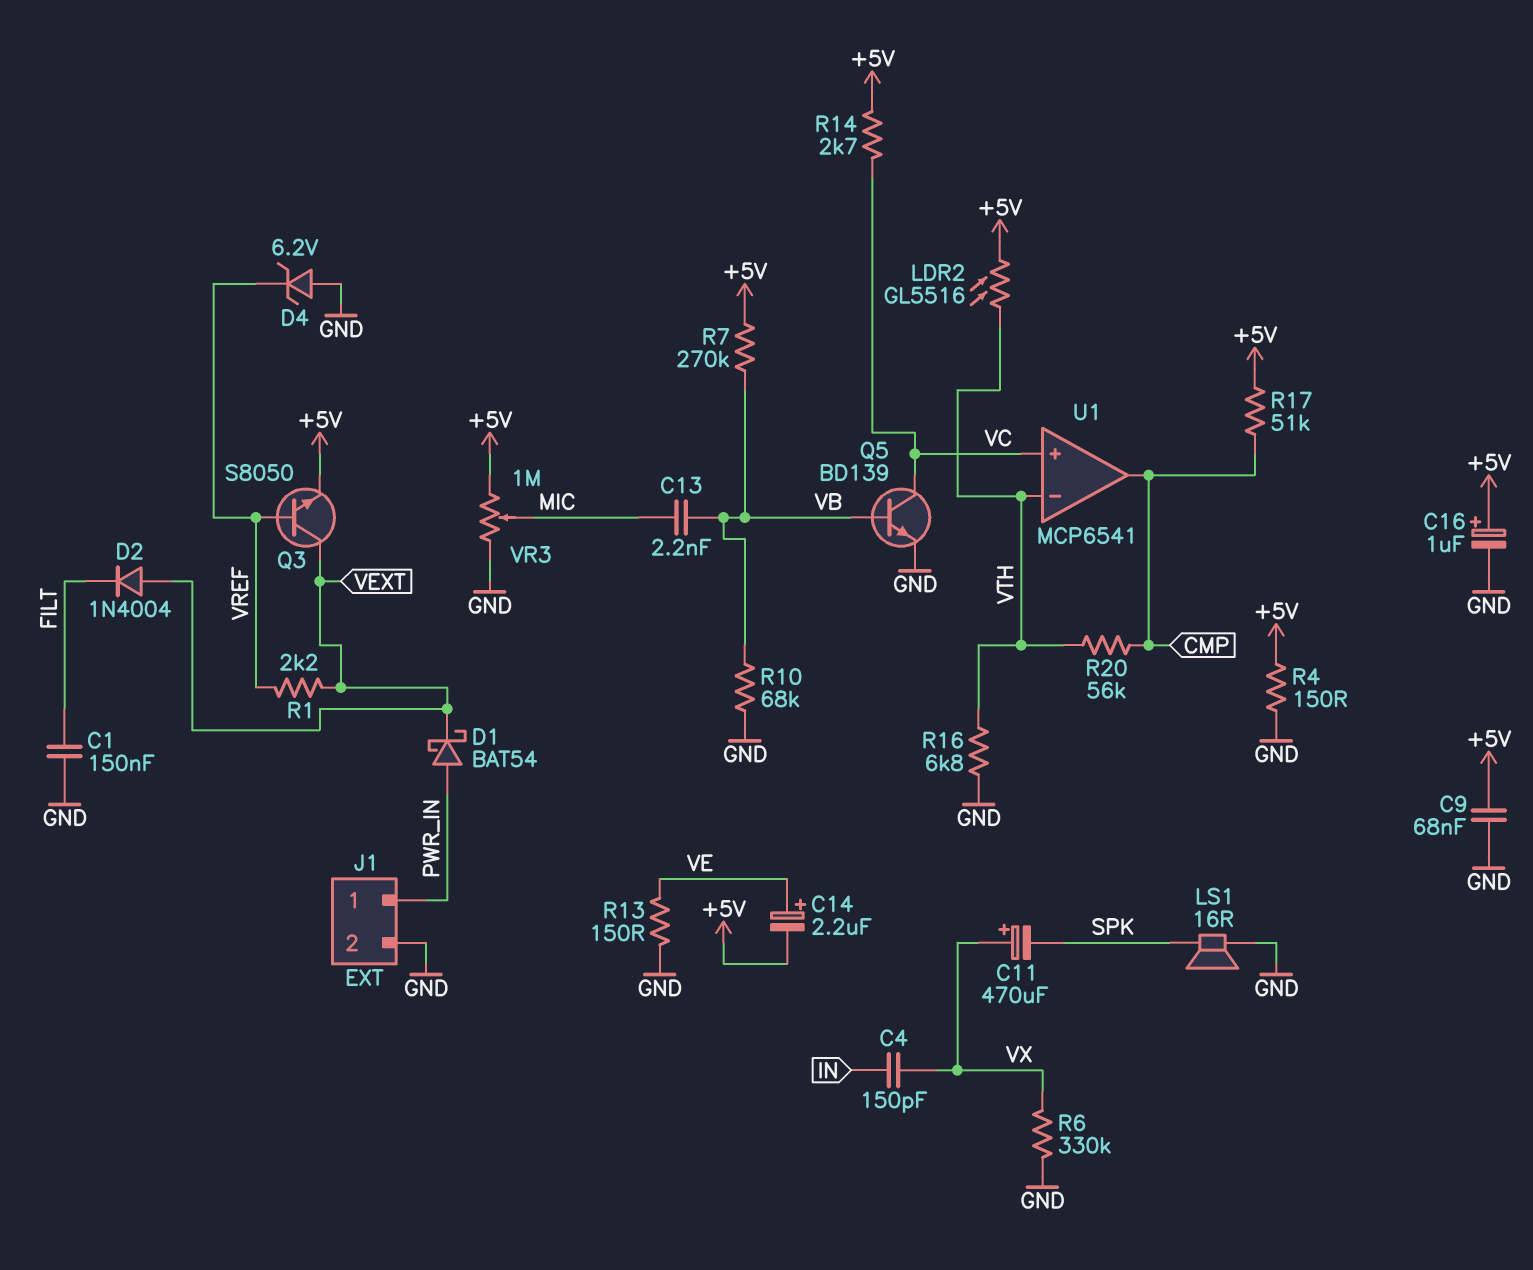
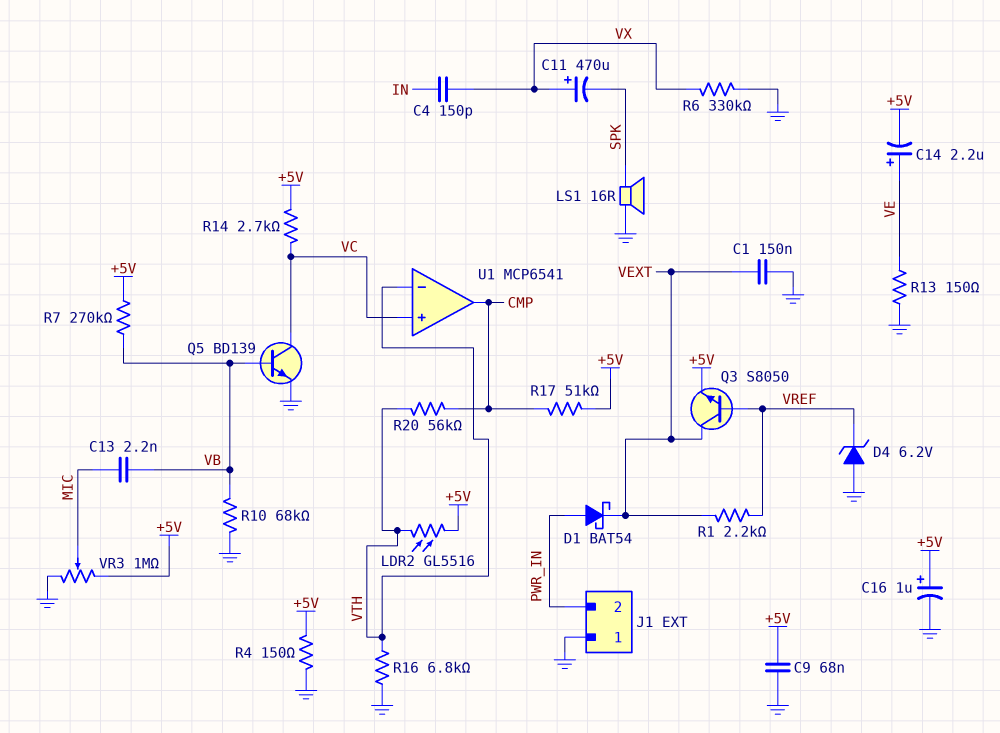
C1: 150nF (FILT, GND) -> 150nF (GND, VEXT)
D2: diode 1N4004 (A VEXT, K FILT) -> none
J1 pin 1: PWR_IN -> GND
J1 pin 2: GND -> PWR_IN

